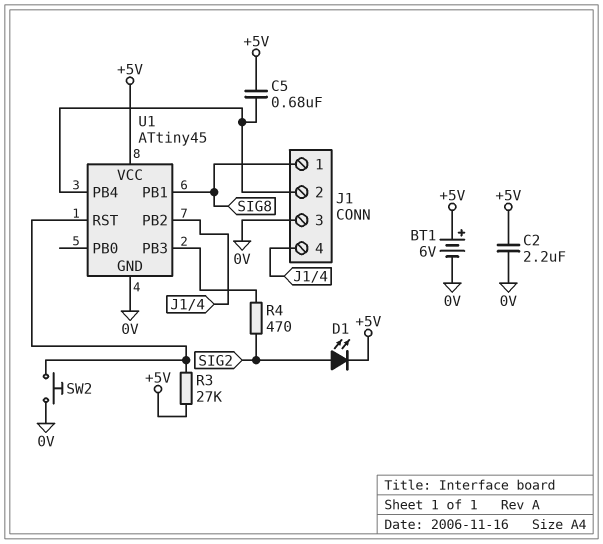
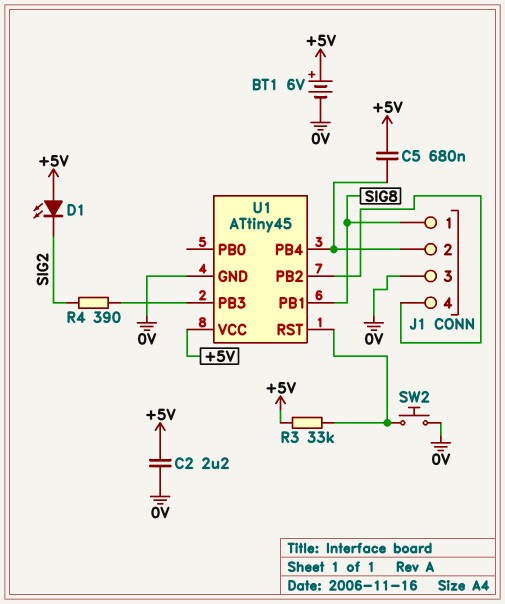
D1: LED (A SIG2, K +5V) -> LED (A +5V, K SIG2)
R3: 27k (+5V, U1/RST) -> 33k (+5V, U1/RST)
R4: 470 (SIG2, U1/PB3) -> 390 (SIG2, U1/PB3)

